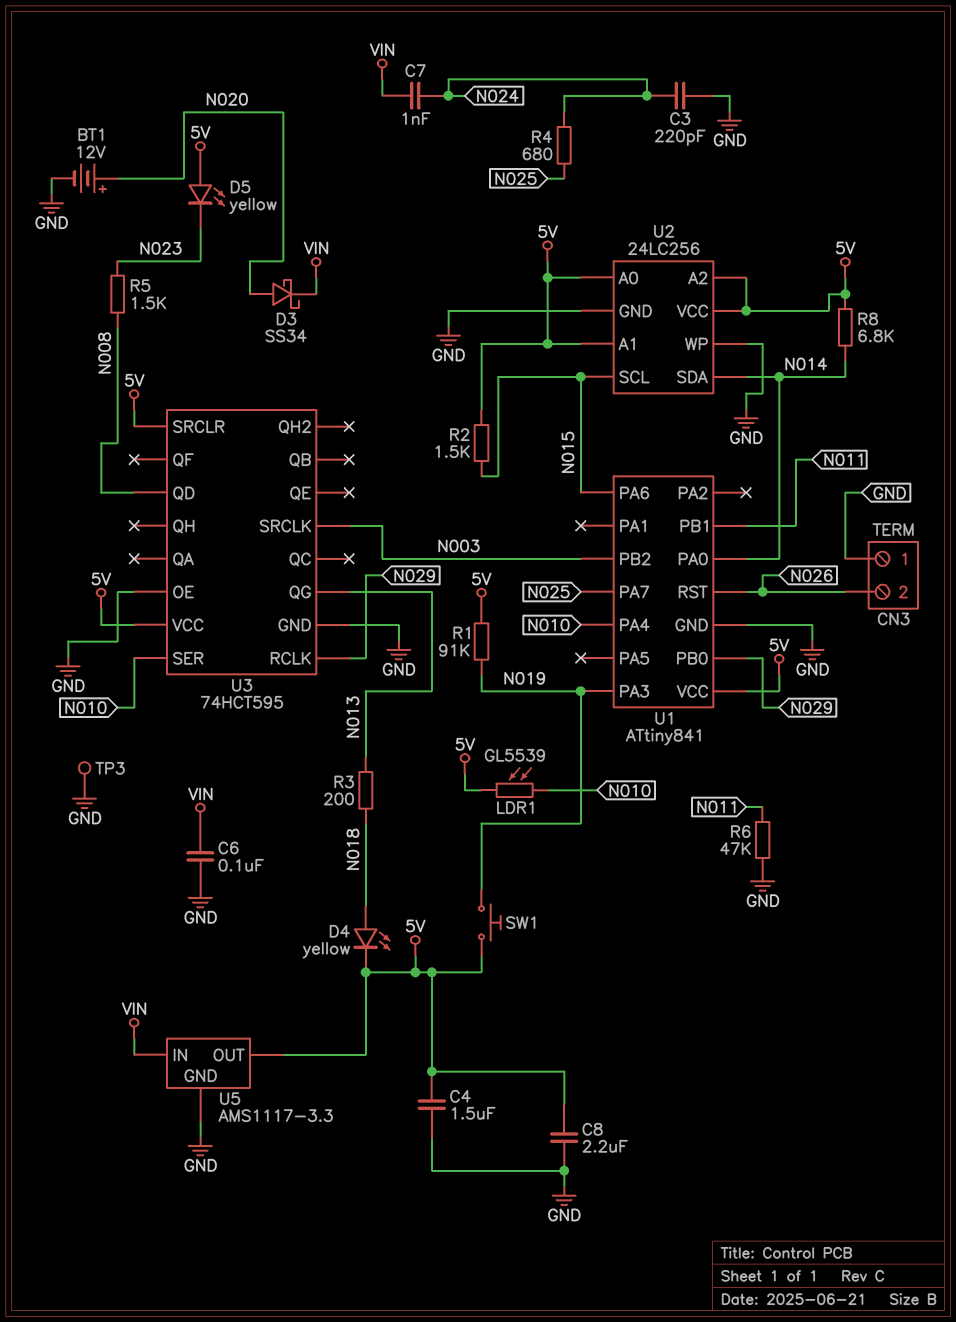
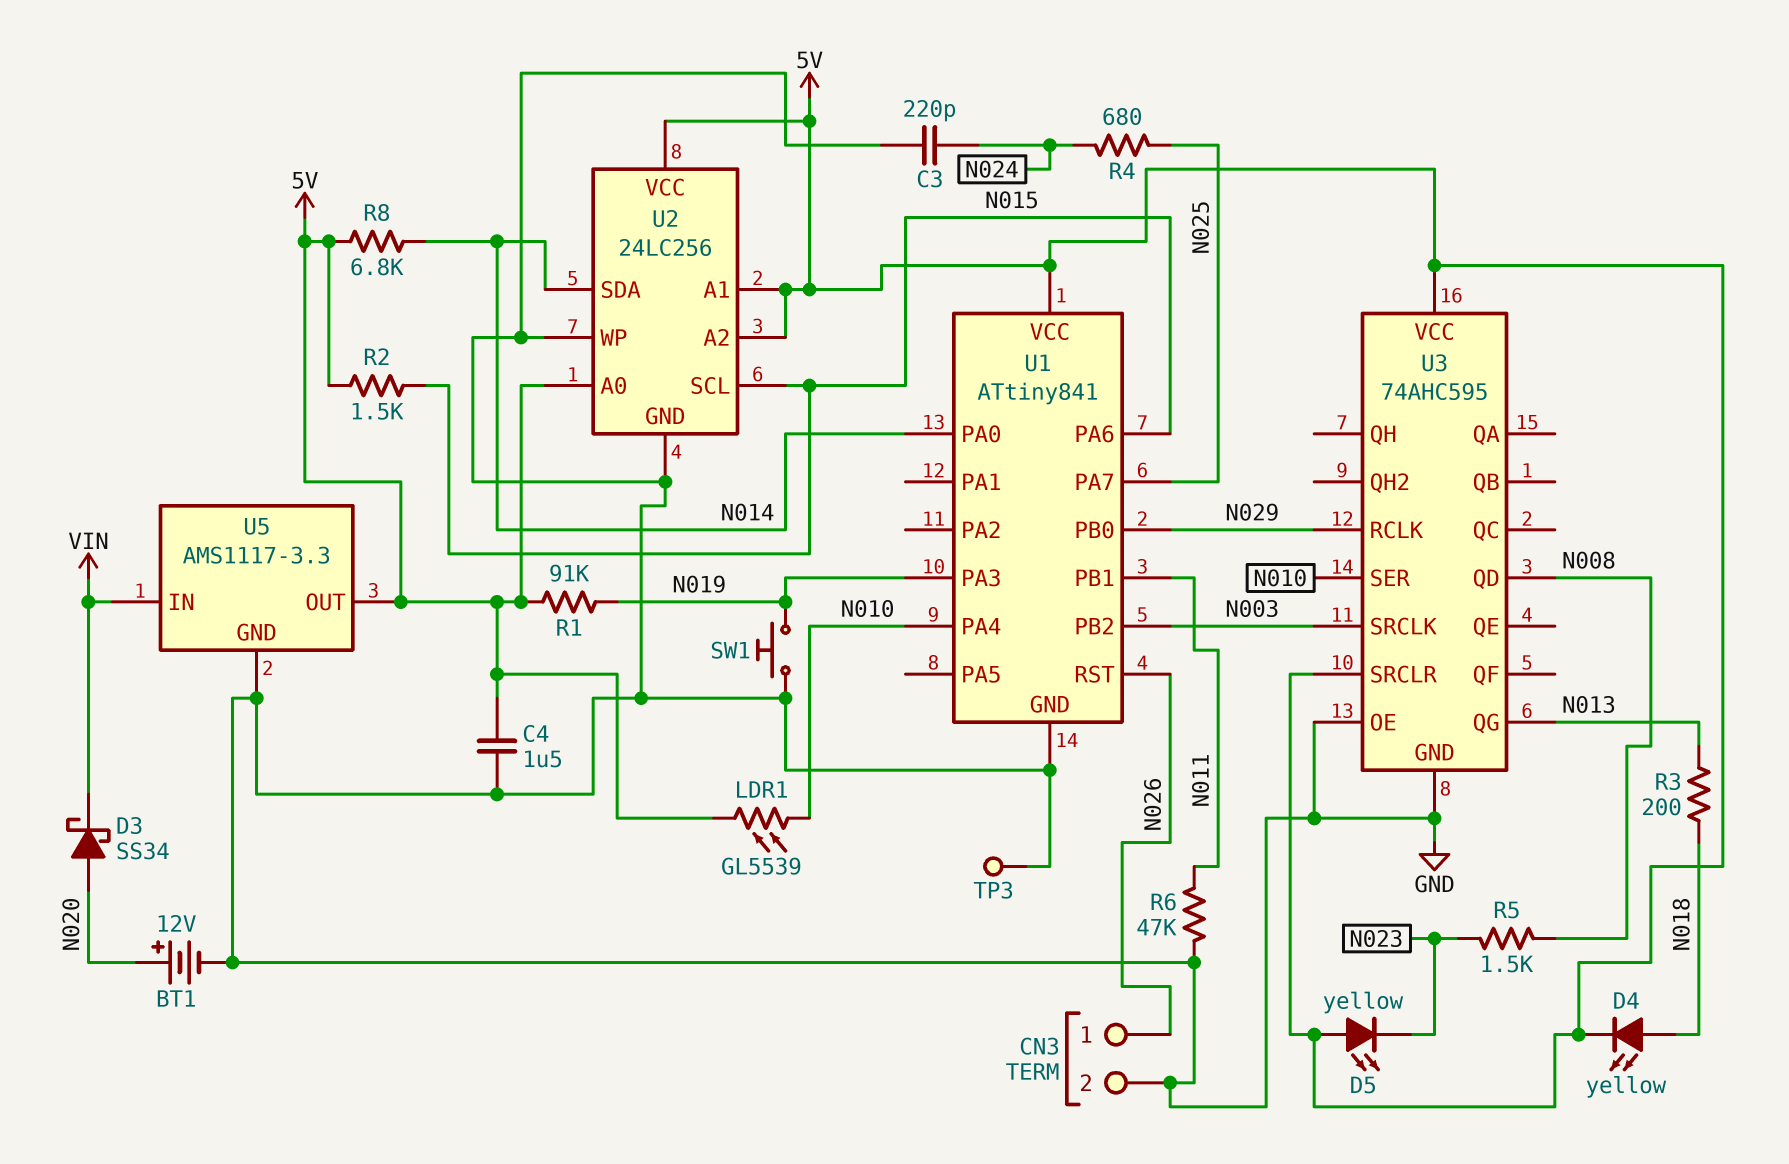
C6: 100nF (GND, VIN) -> none
C7: 1nF (N024, VIN) -> none
C8: 2.2uF (5V, GND) -> none
CN3 pin 1: GND -> N026
CN3 pin 2: N026 -> GND
SW1: button (5V, N019) -> button (GND, N019)
U3: 74HCT595 -> 74AHC595

